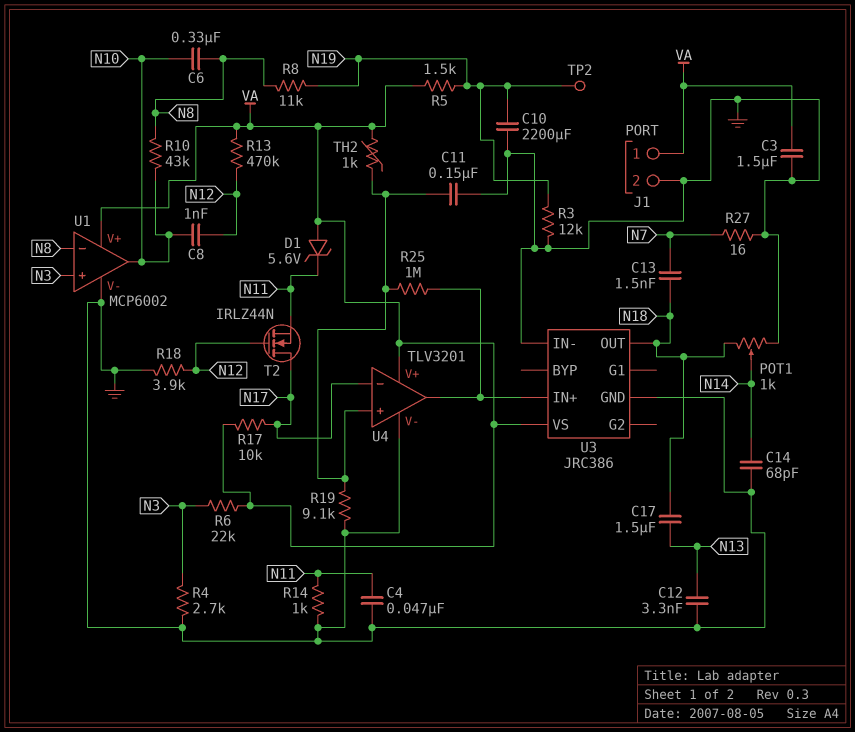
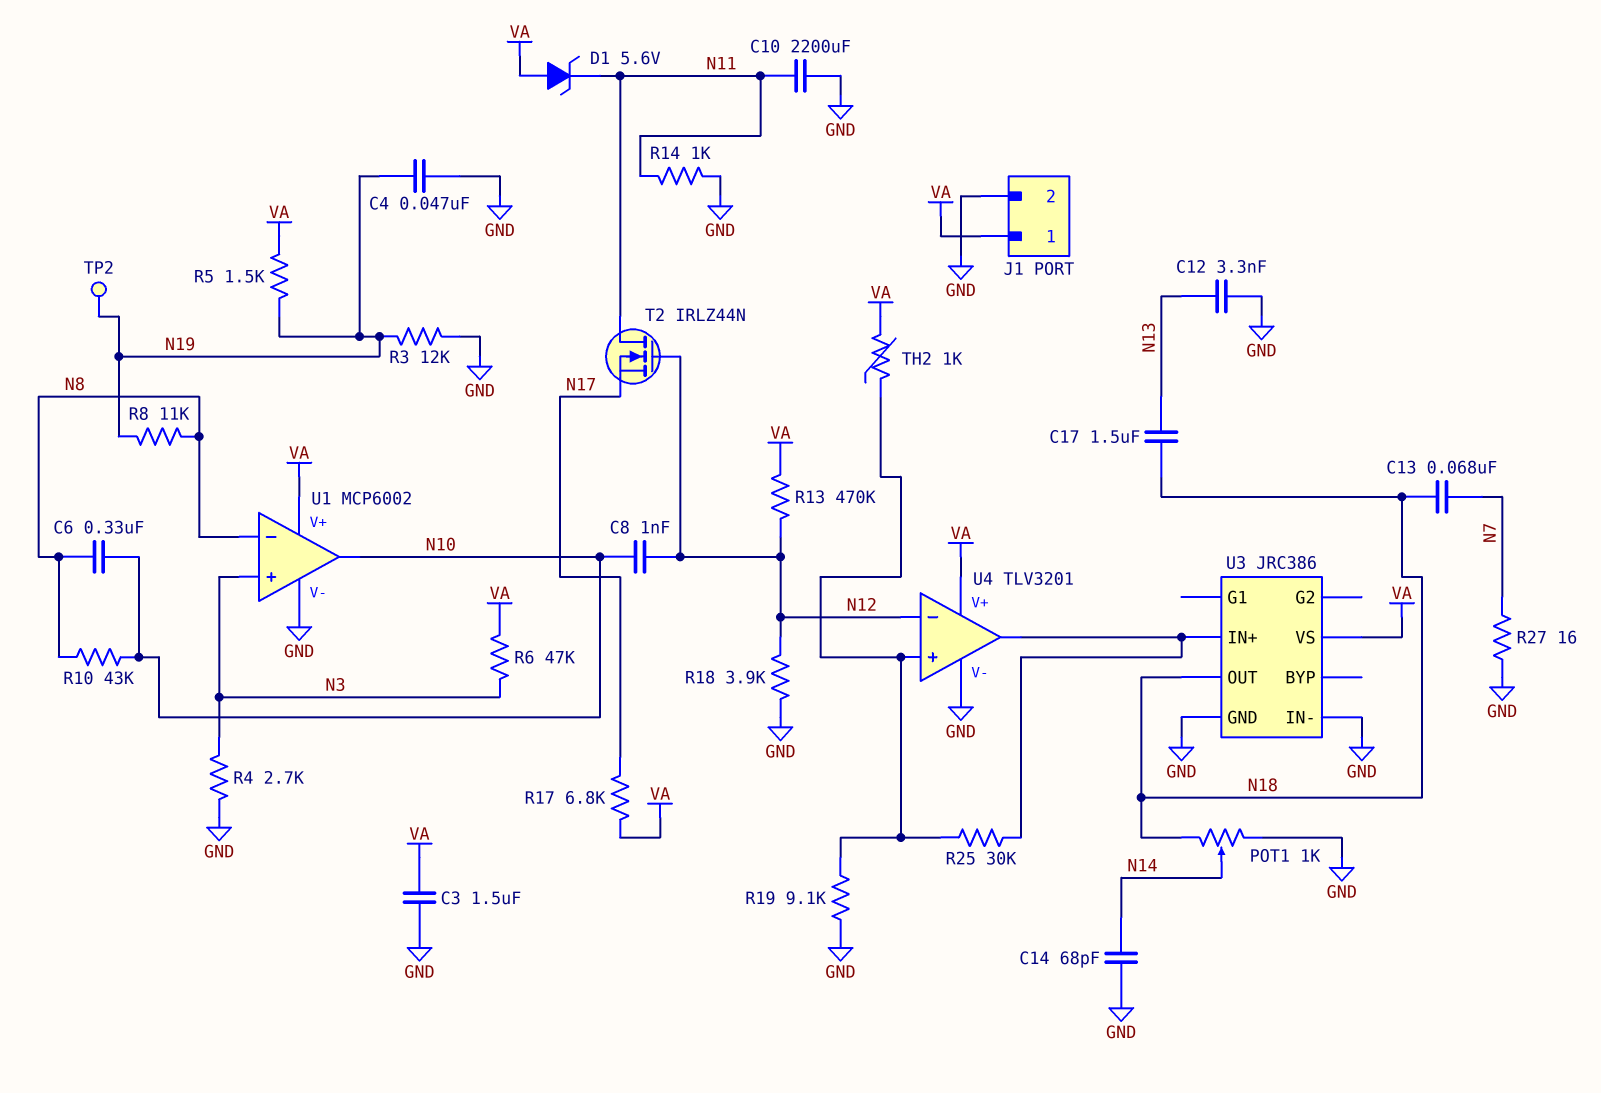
C4: 47nF (GND, N11) -> 47nF (GND, N19)
C10: 2200uF (GND, N19) -> 2200uF (GND, N11)
C11: 150nF (GND, U4/in+) -> none
C13: 1.5nF (N7, N18) -> 68nF (N7, N18)
R6: 22k (N3, VA) -> 47k (N3, VA)
R17: 10k (N17, VA) -> 6.8k (N17, VA)
R25: 1M (U3/IN+, U4/in+) -> 30k (U3/IN+, U4/in+)
T2: NMOS IRLZ44N (G N12, D N17, S N11) -> NMOS IRLZ44N (G N12, D N11, S N17)
U4 pin in-: N17 -> N12

